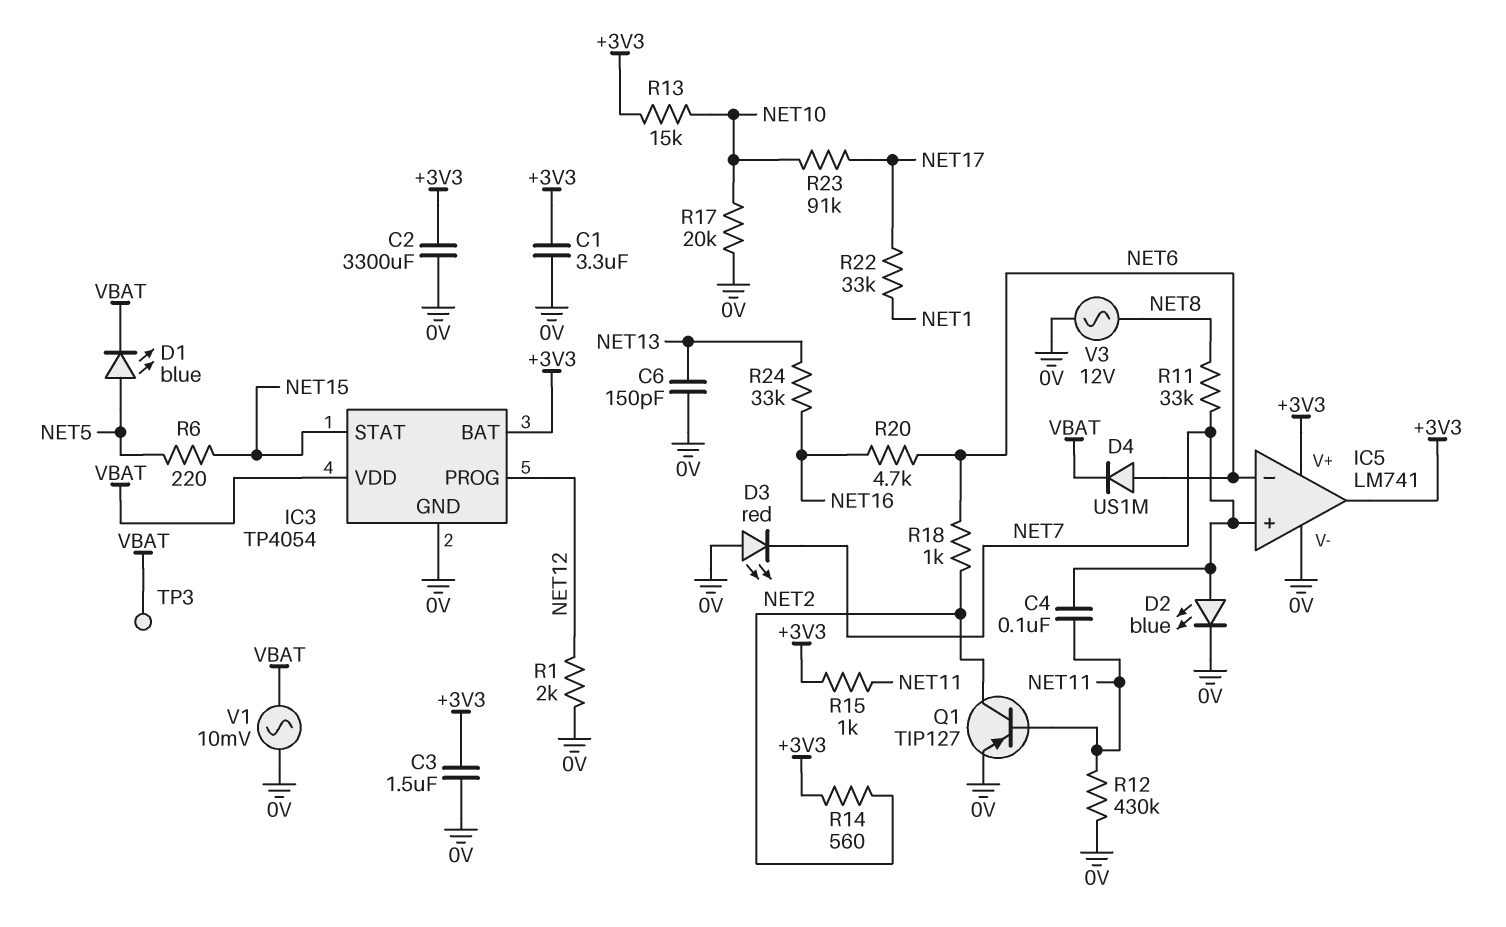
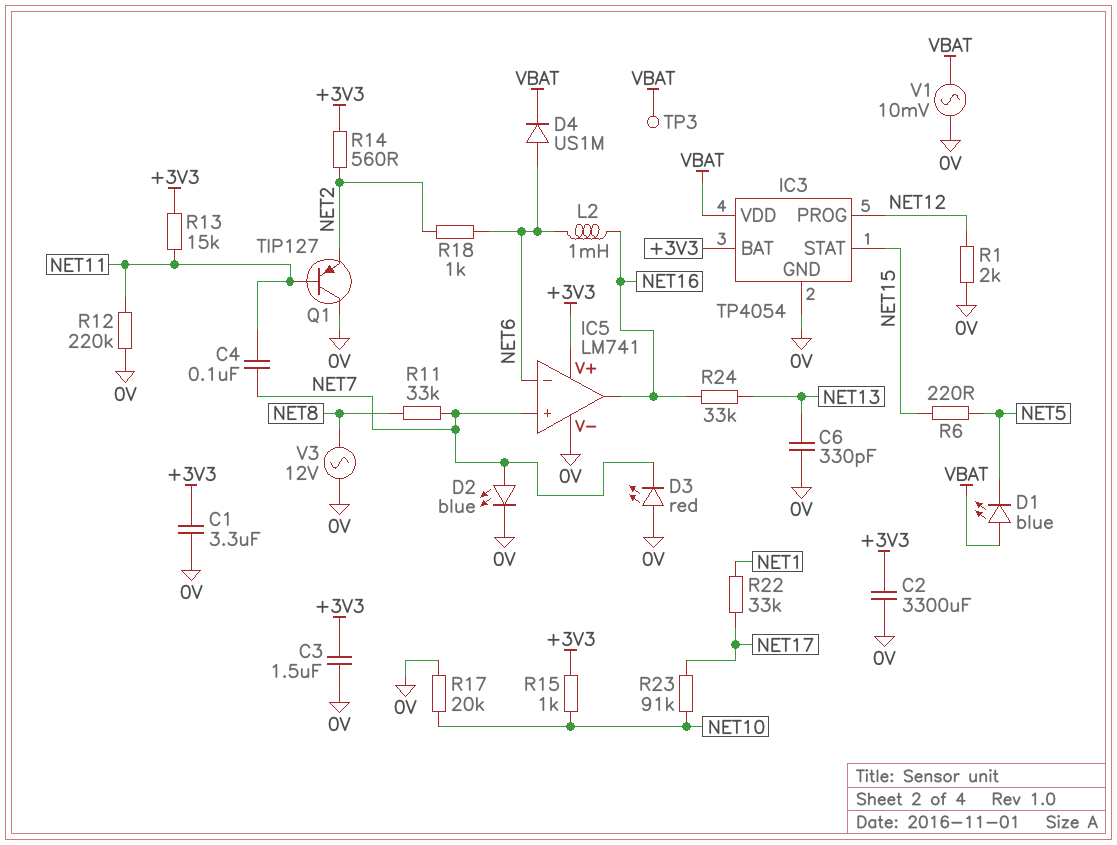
C6: 150pF (0V, NET13) -> 330pF (0V, NET13)
D1: LED blue (A NET5, K VBAT) -> LED blue (A VBAT, K NET5)
IC5 pin out: +3V3 -> NET16
L2: none -> 1mH (NET6, NET16)
Q1: PNP TIP127 (B NET11, C NET2, E 0V) -> PNP TIP127 (B NET11, C 0V, E NET2)
R12: 430k (0V, NET11) -> 220k (0V, NET11)
R13: 15k (+3V3, NET10) -> 15k (+3V3, NET11)
R15: 1k (+3V3, NET11) -> 1k (+3V3, NET10)
R20: 4.7k (NET6, NET16) -> none

